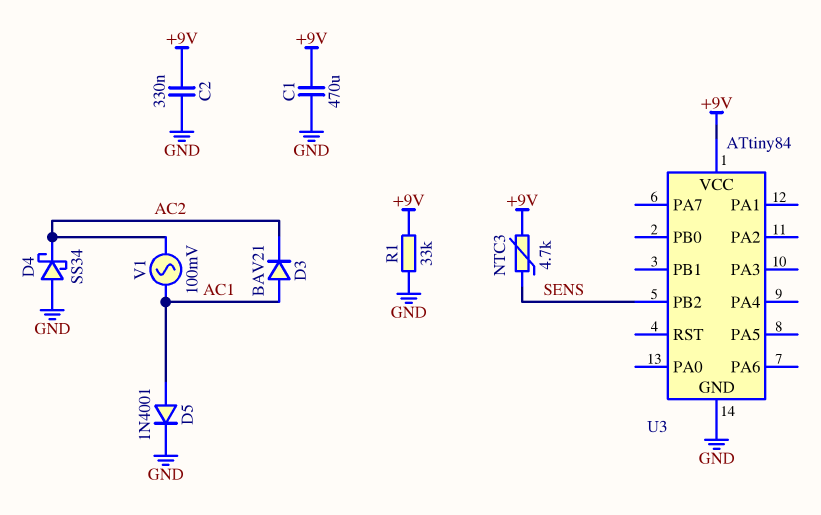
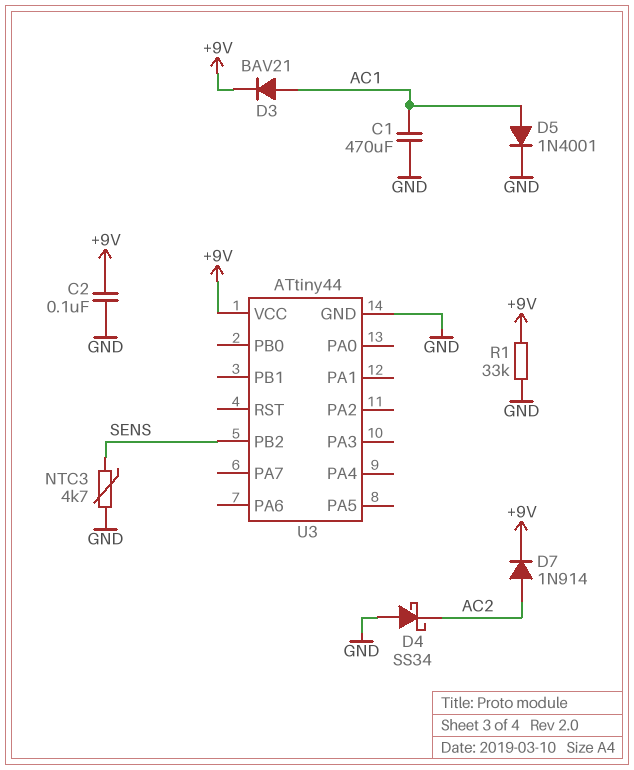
C1: 470uF (+9V, GND) -> 470uF (AC1, GND)
C2: 330nF (+9V, GND) -> 100nF (+9V, GND)
D3: diode BAV21 (A AC1, K AC2) -> diode BAV21 (A AC1, K +9V)
D7: none -> diode 1N914 (A AC2, K +9V)
NTC3: 4.7k (+9V, SENS) -> 4.7k (GND, SENS)
U3: ATtiny84 -> ATtiny44
V1: AC 100mV (AC1, AC2) -> none

